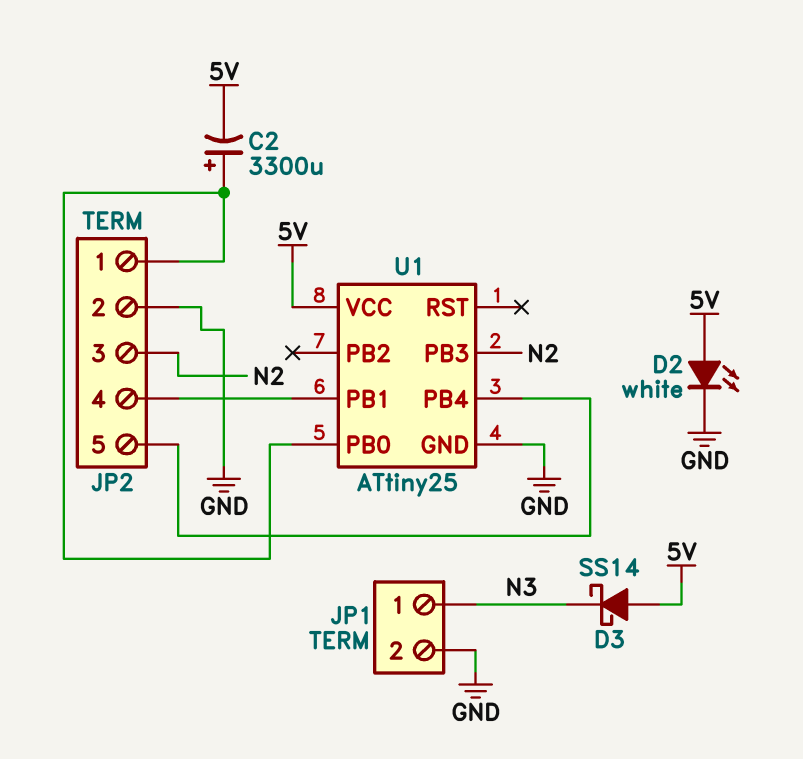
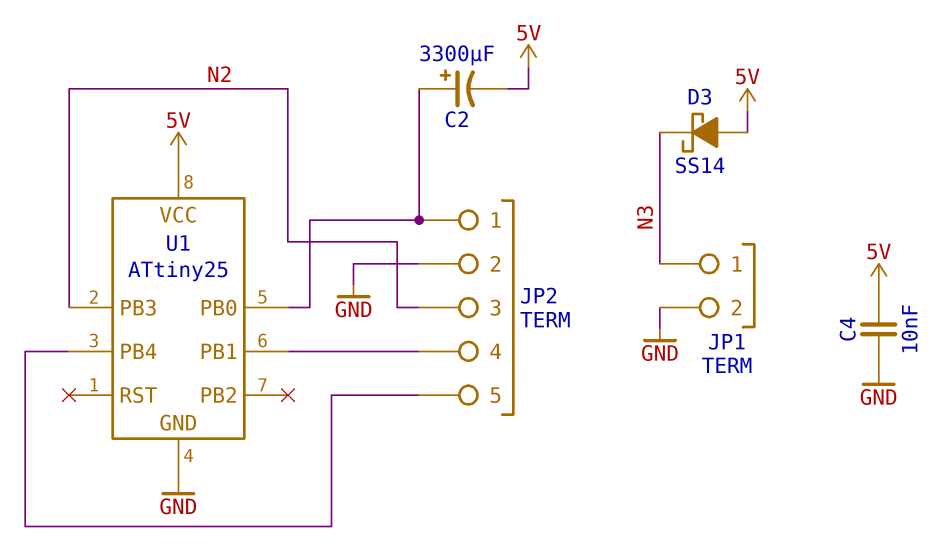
C4: none -> 10nF (5V, GND)
D2: LED white (A 5V, K GND) -> none

